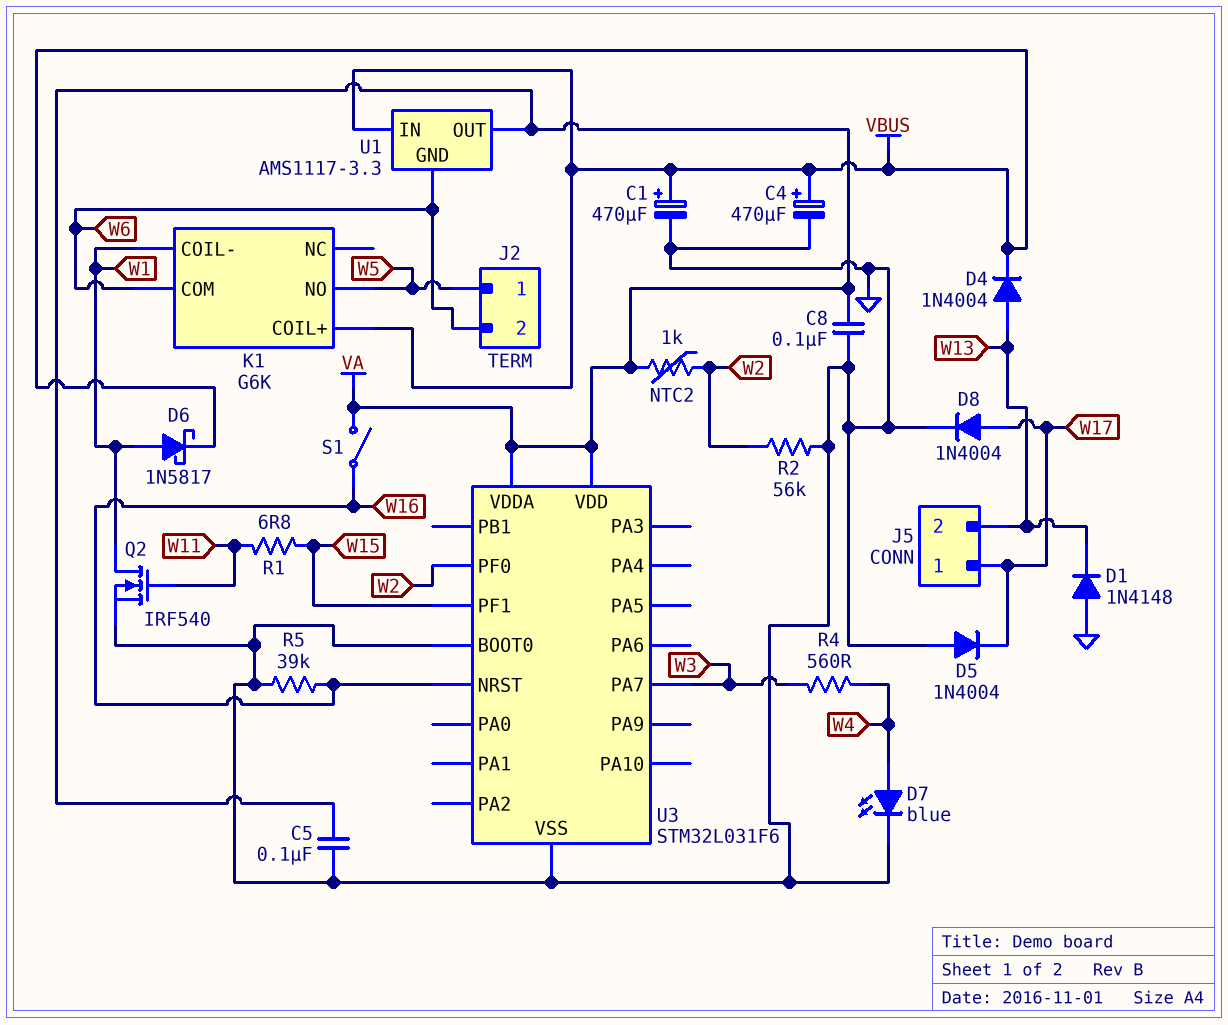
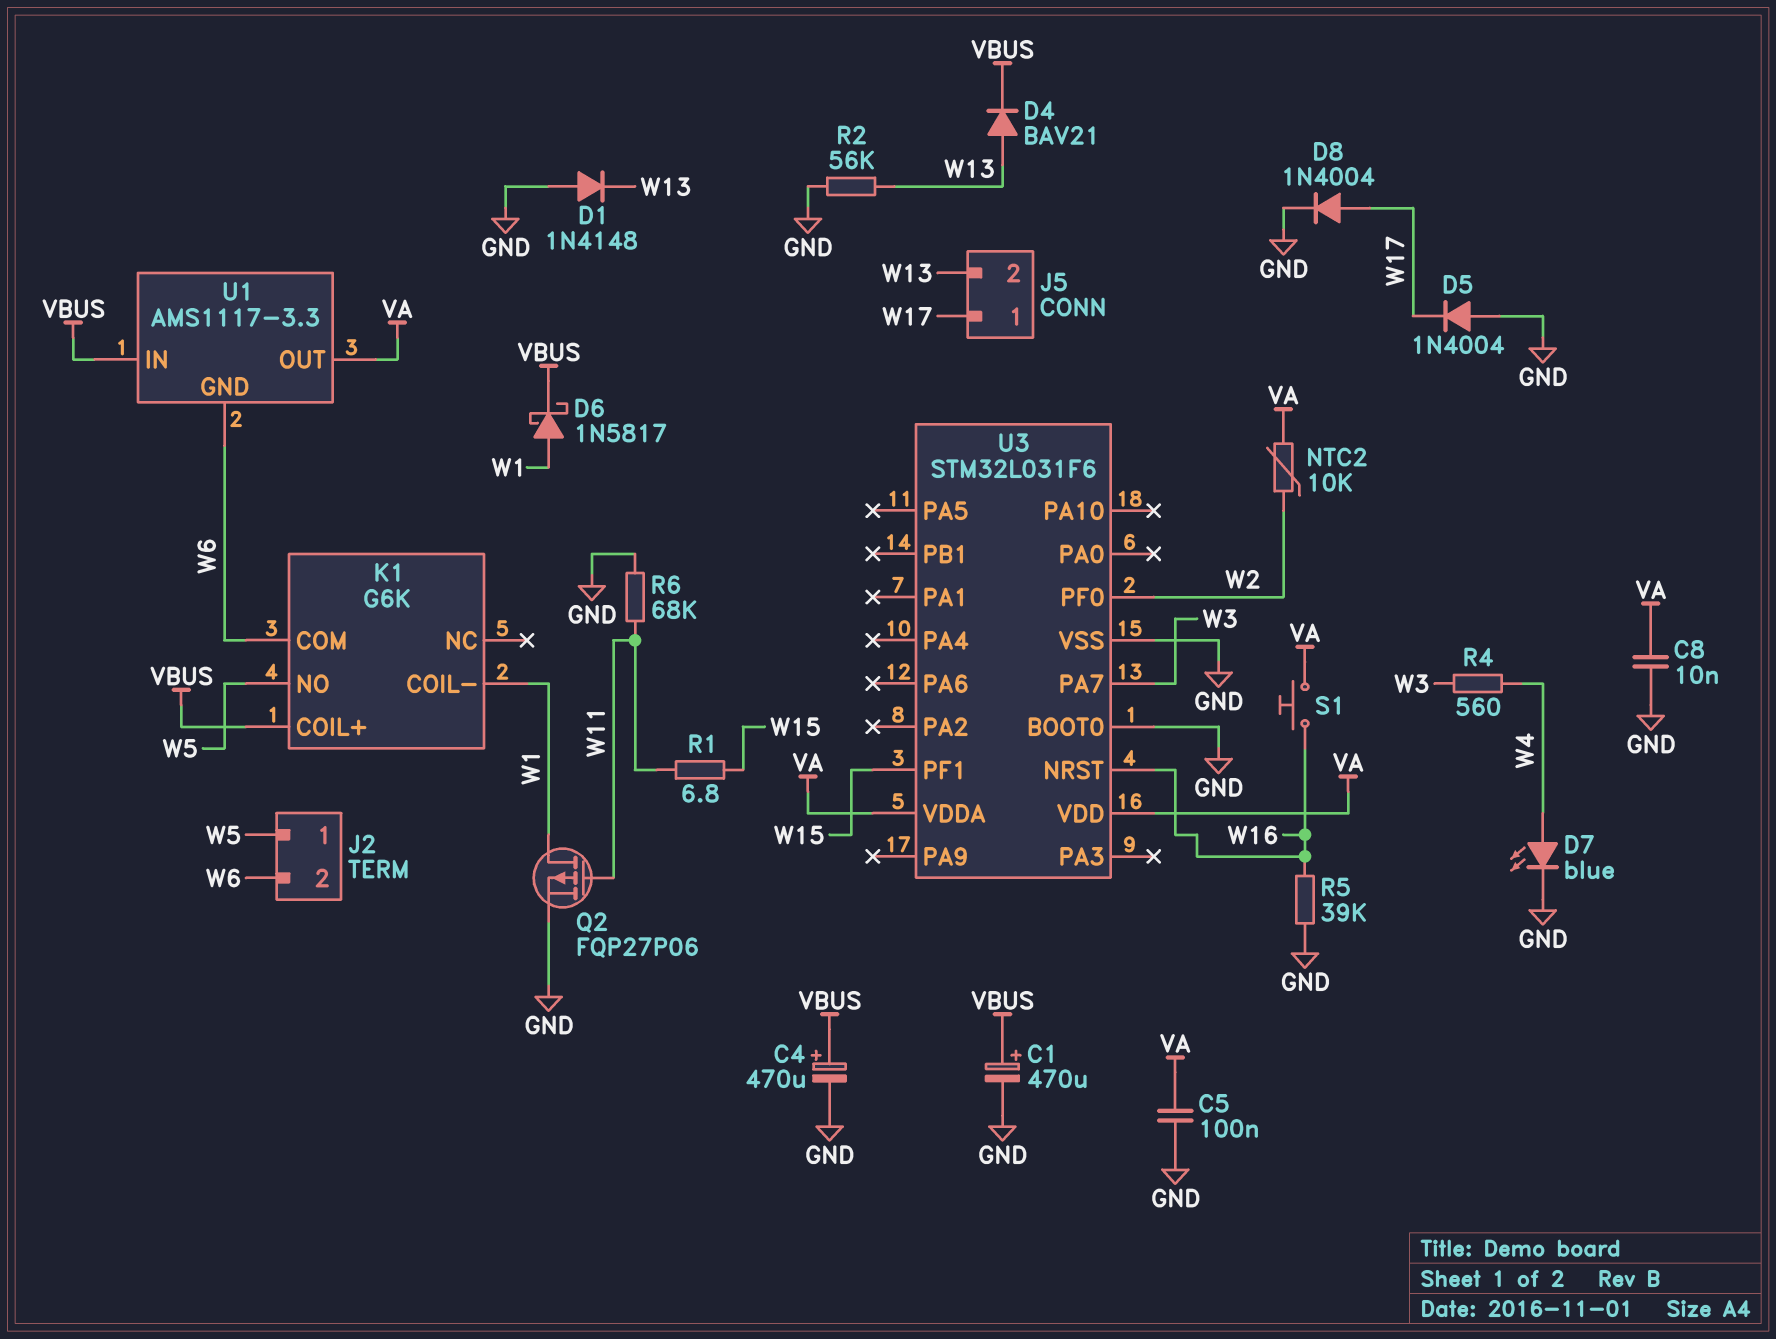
C8: 100nF (GND, VA) -> 10nF (GND, VA)
D4: diode 1N4004 (A W13, K VBUS) -> diode BAV21 (A W13, K VBUS)
NTC2: 1k (VA, W2) -> 10k (VA, W2)
Q2: NMOS IRF540 (G W11, D W1, S GND) -> PMOS FQP27P06 (G W11, D W1, S GND)
R2: 56k (GND, W2) -> 56k (GND, W13)
R6: none -> 68k (GND, W11)
S1: switch (VA, W16) -> button (VA, W16)

